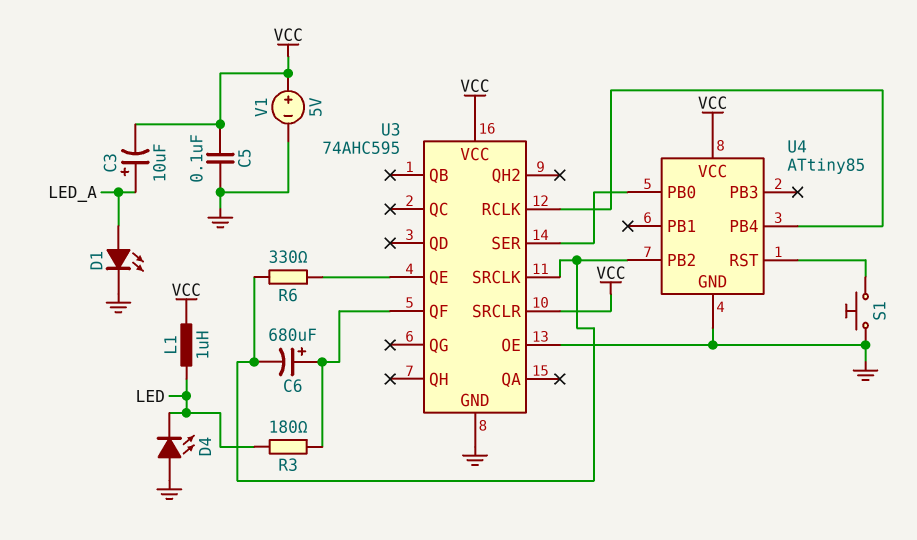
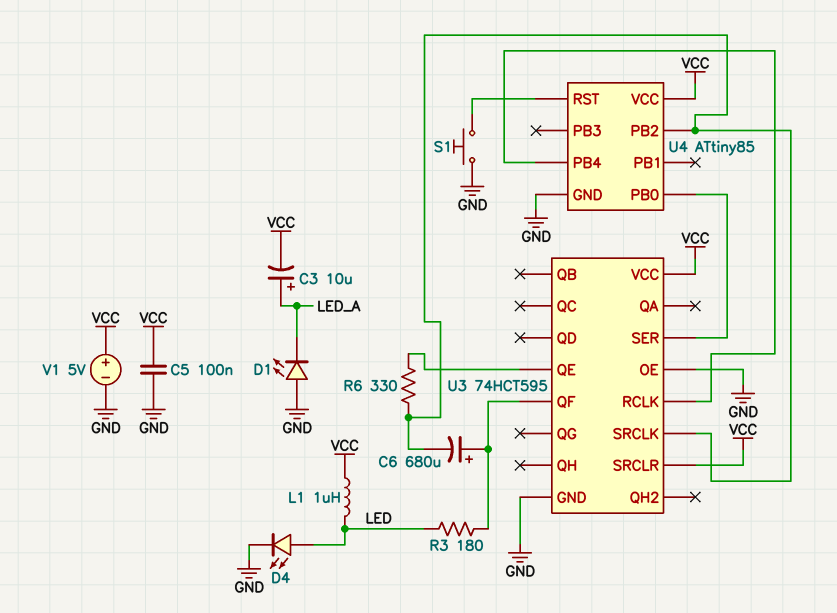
D1: LED (A LED_A, K GND) -> LED (A GND, K LED_A)
D4: LED (A GND, K LED) -> LED (A LED, K GND)
U3: 74AHC595 -> 74HCT595

